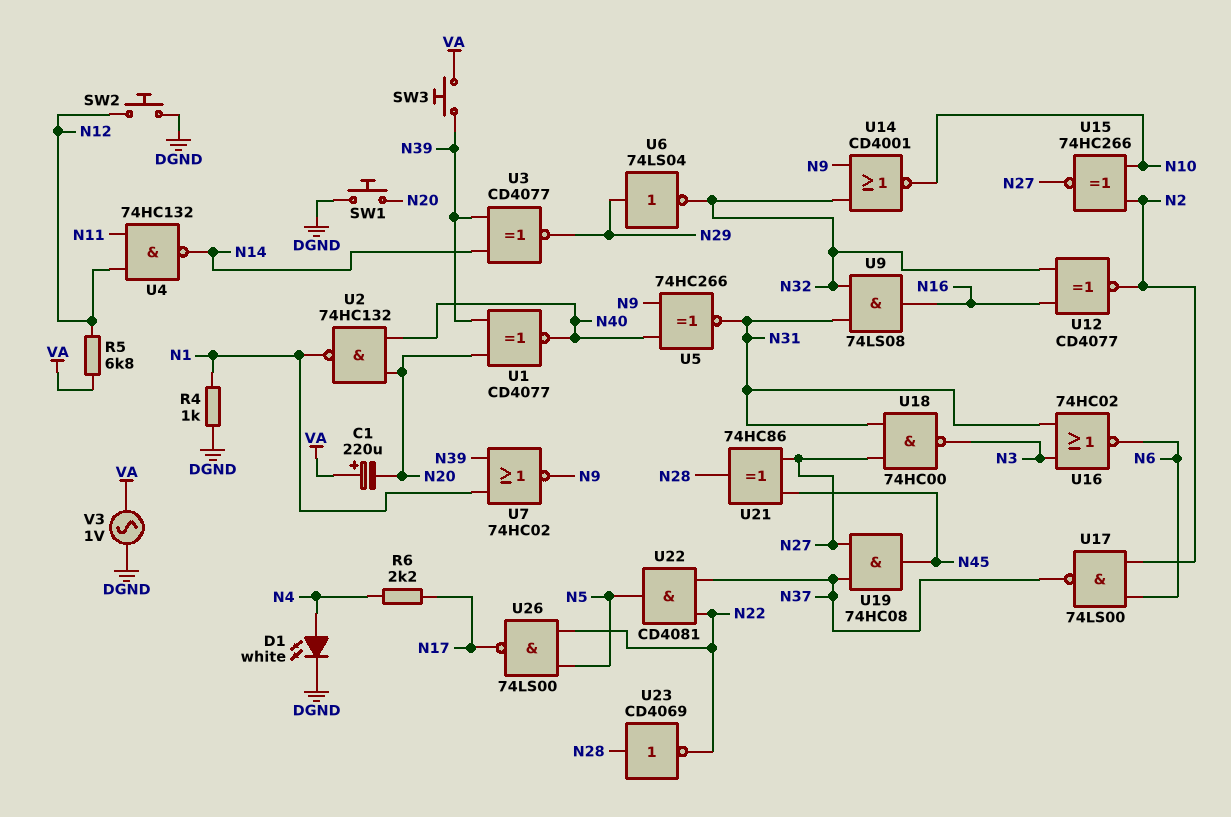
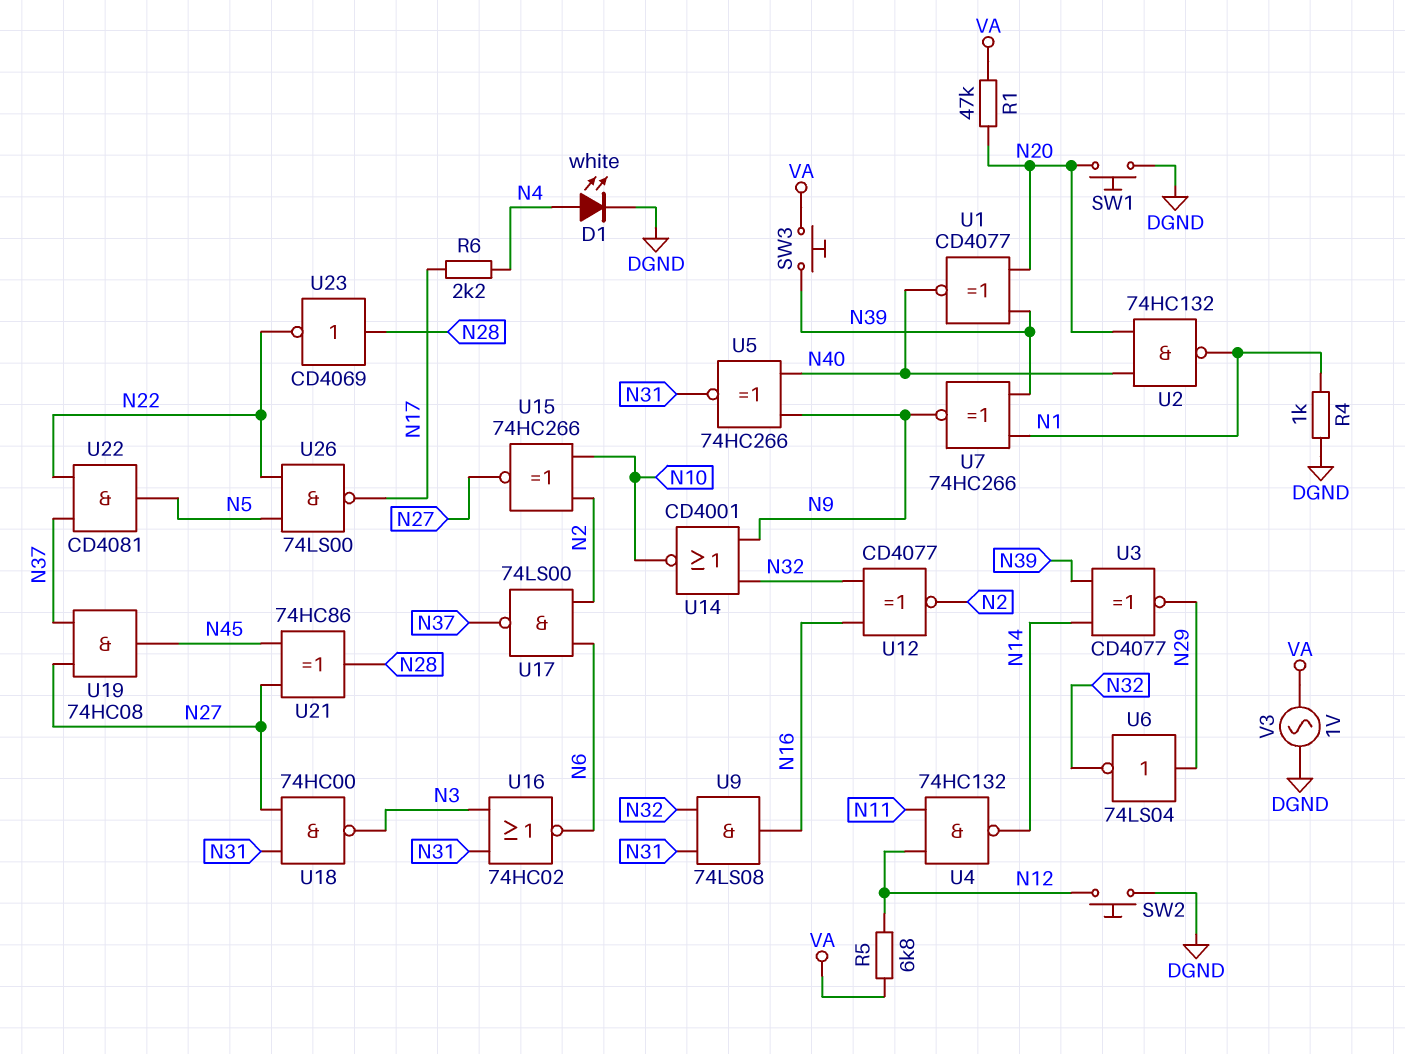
C1: 220uF (plus VA, minus N20) -> none
R1: none -> 47k (N20, VA)
U7: NOR 74HC02 (in N1, in N39, out N9) -> XNOR 74HC266 (in N1, in N39, out N9)

